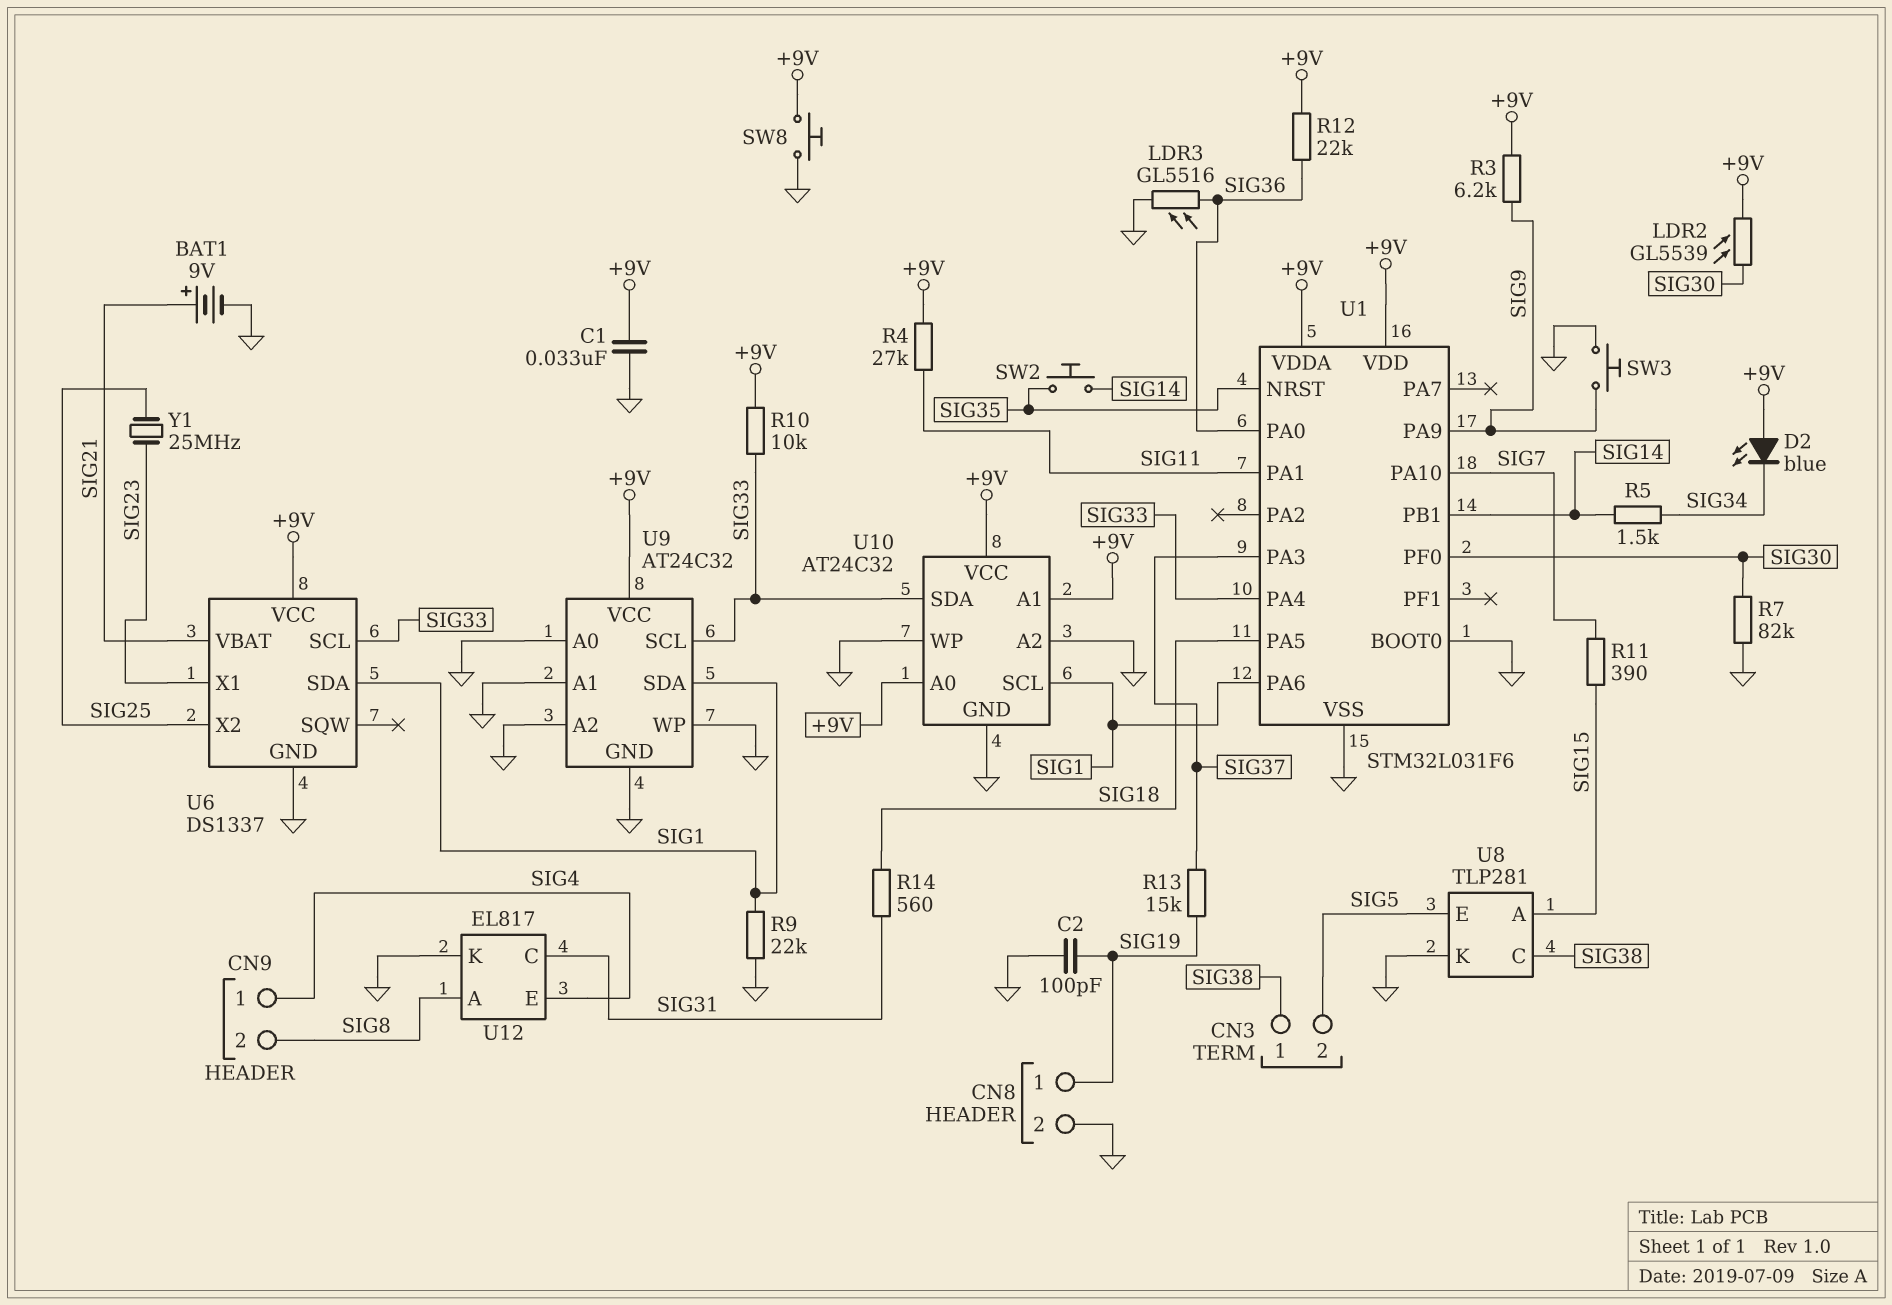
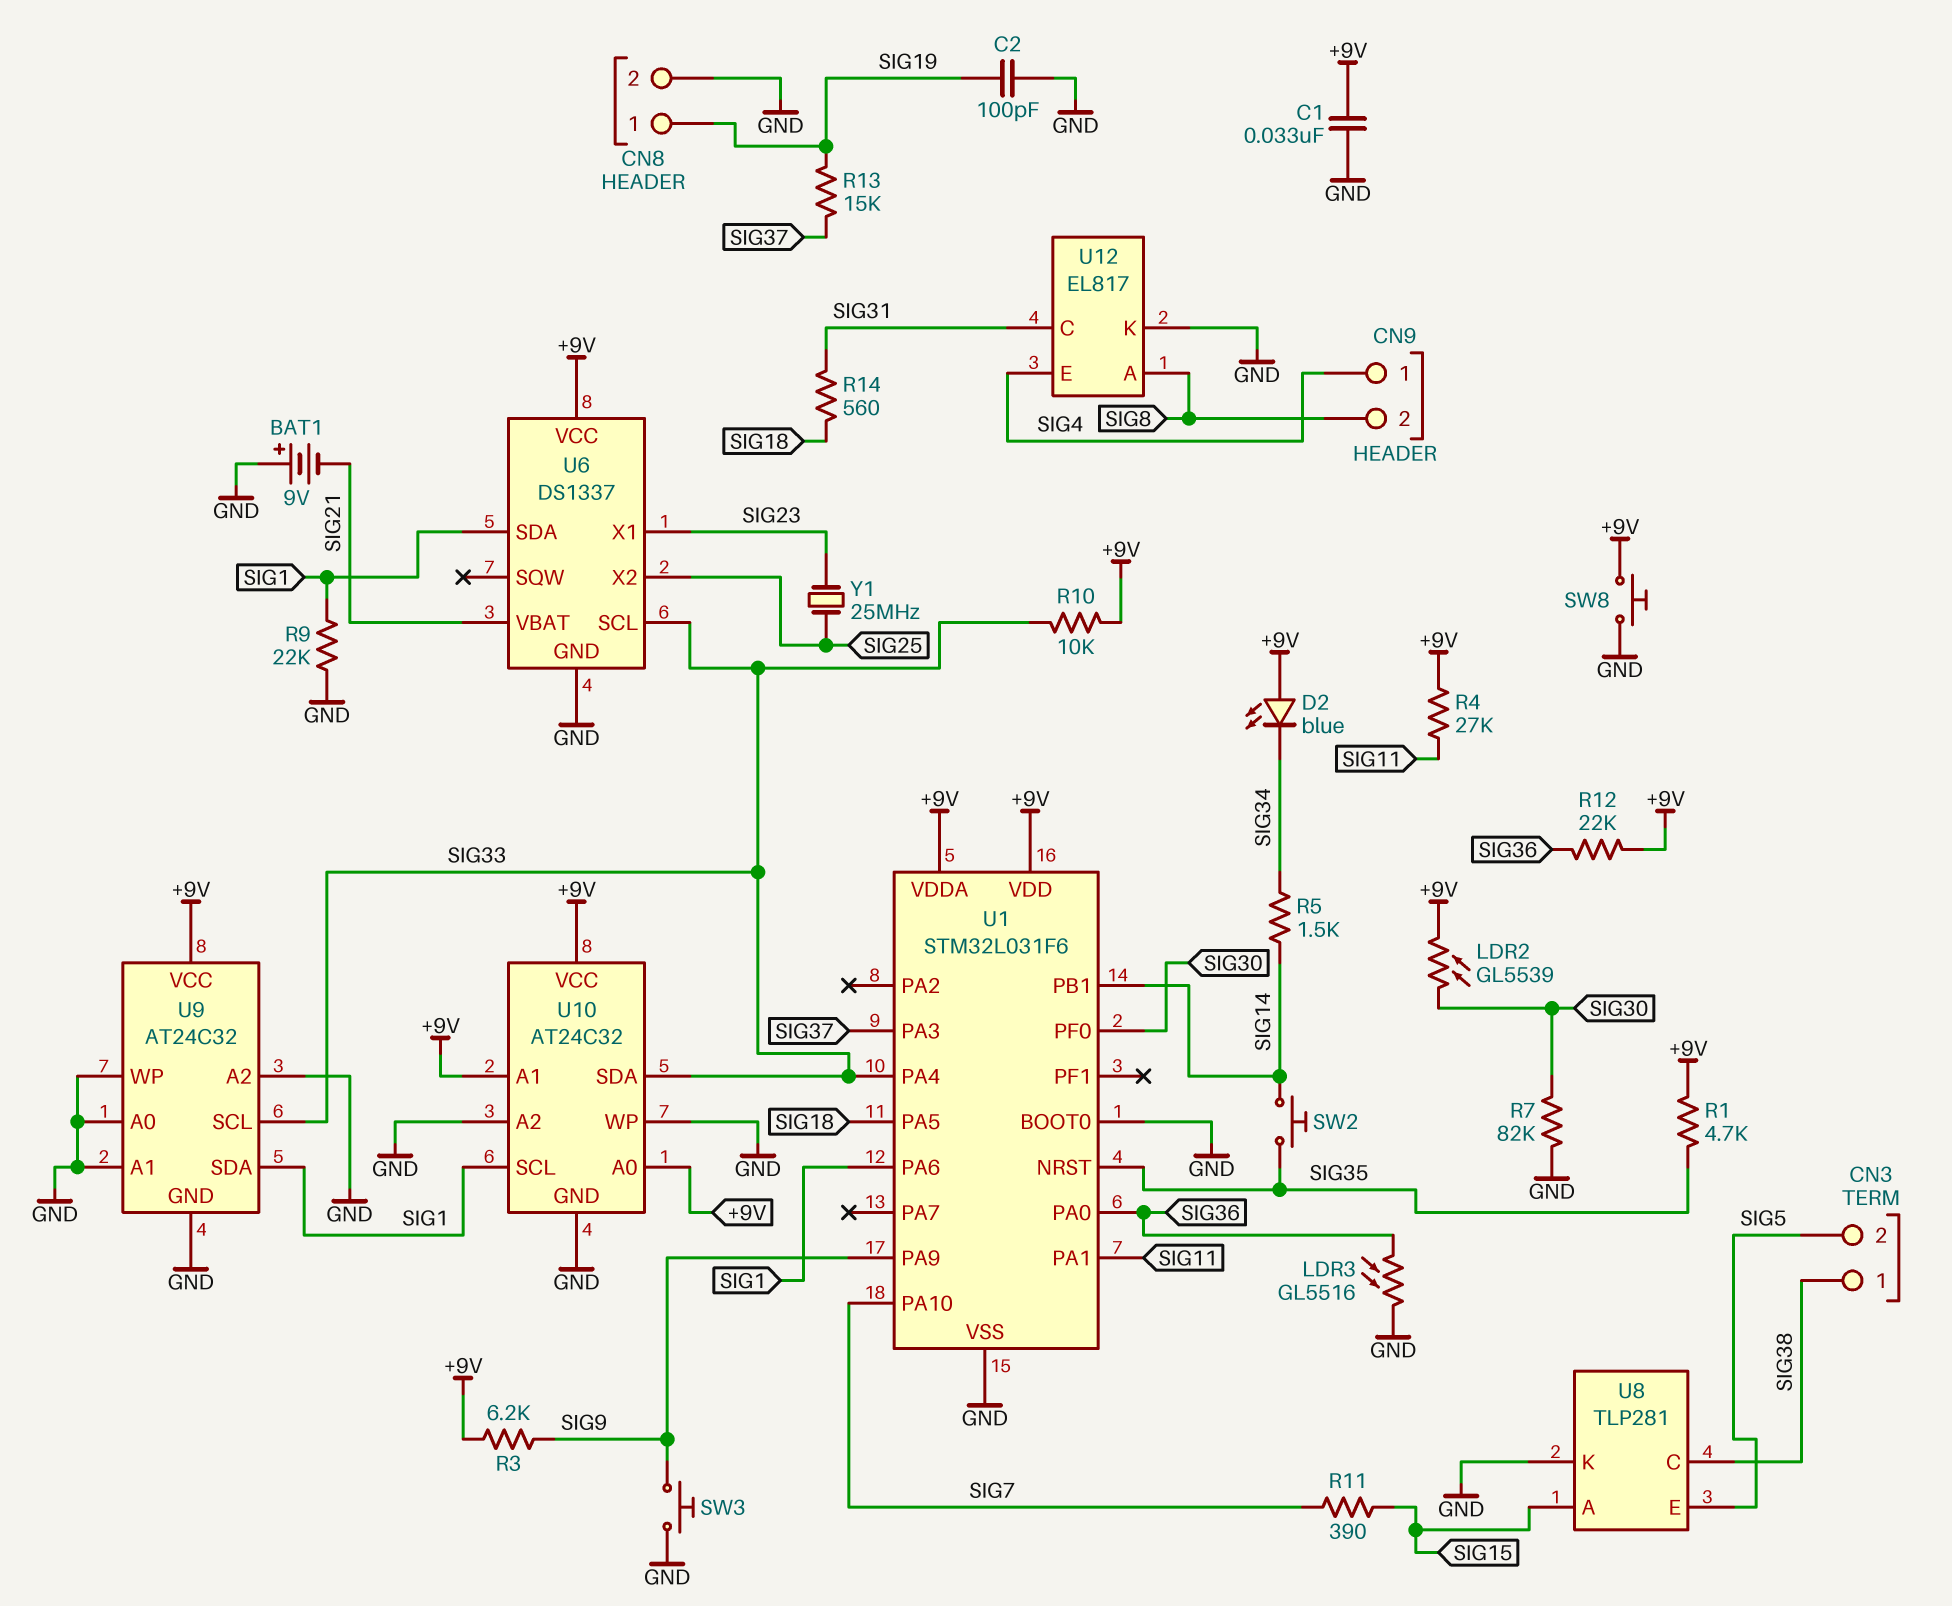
BAT1: 9V (plus SIG21, minus GND) -> 9V (plus GND, minus SIG21)
R1: none -> 4.7k (+9V, SIG35)

